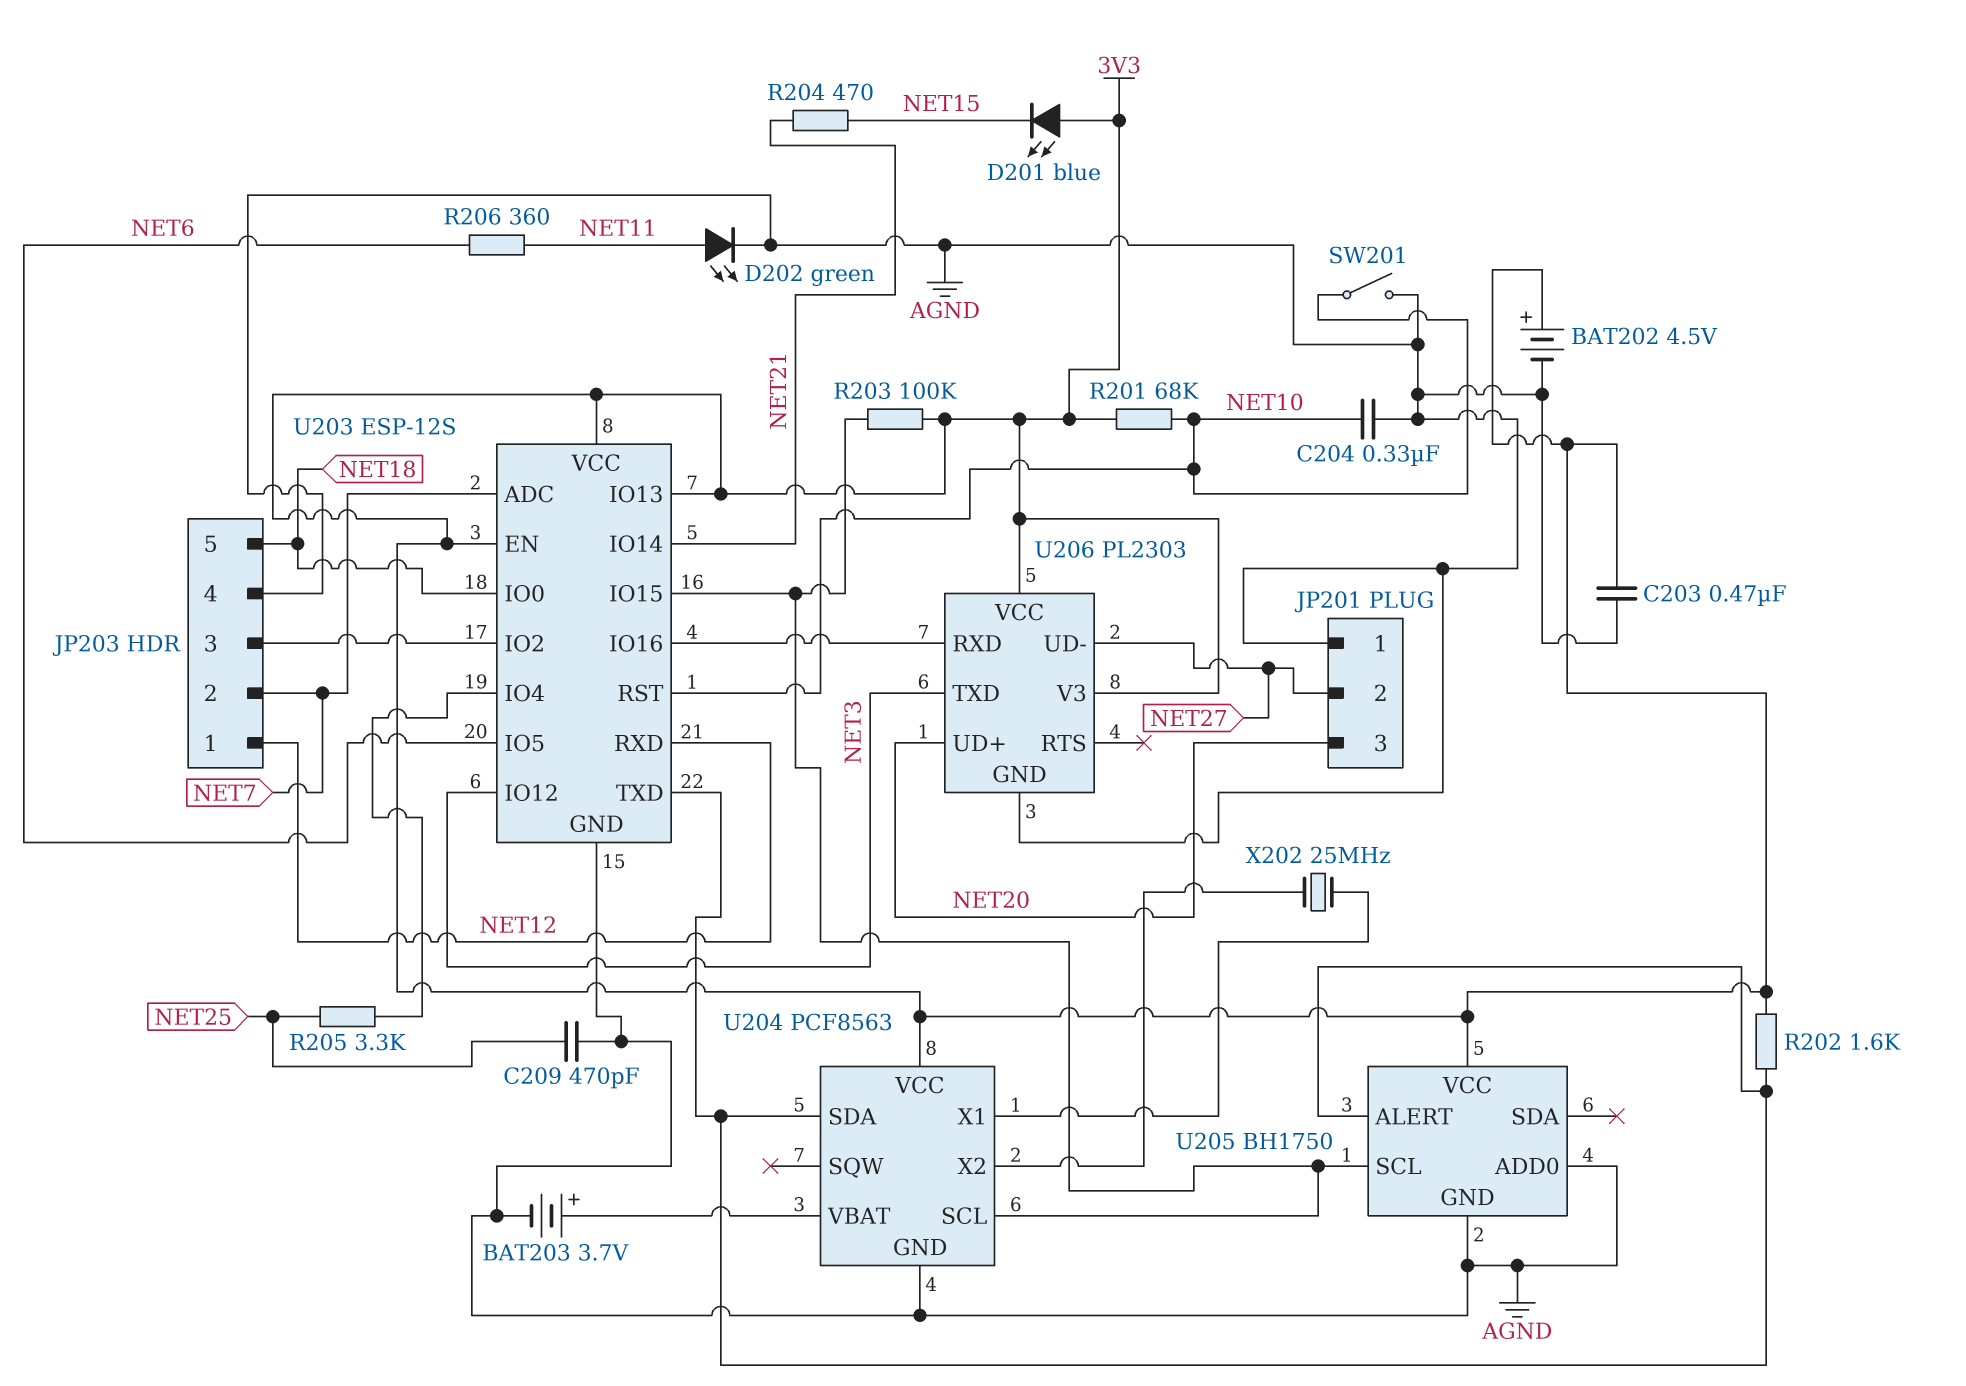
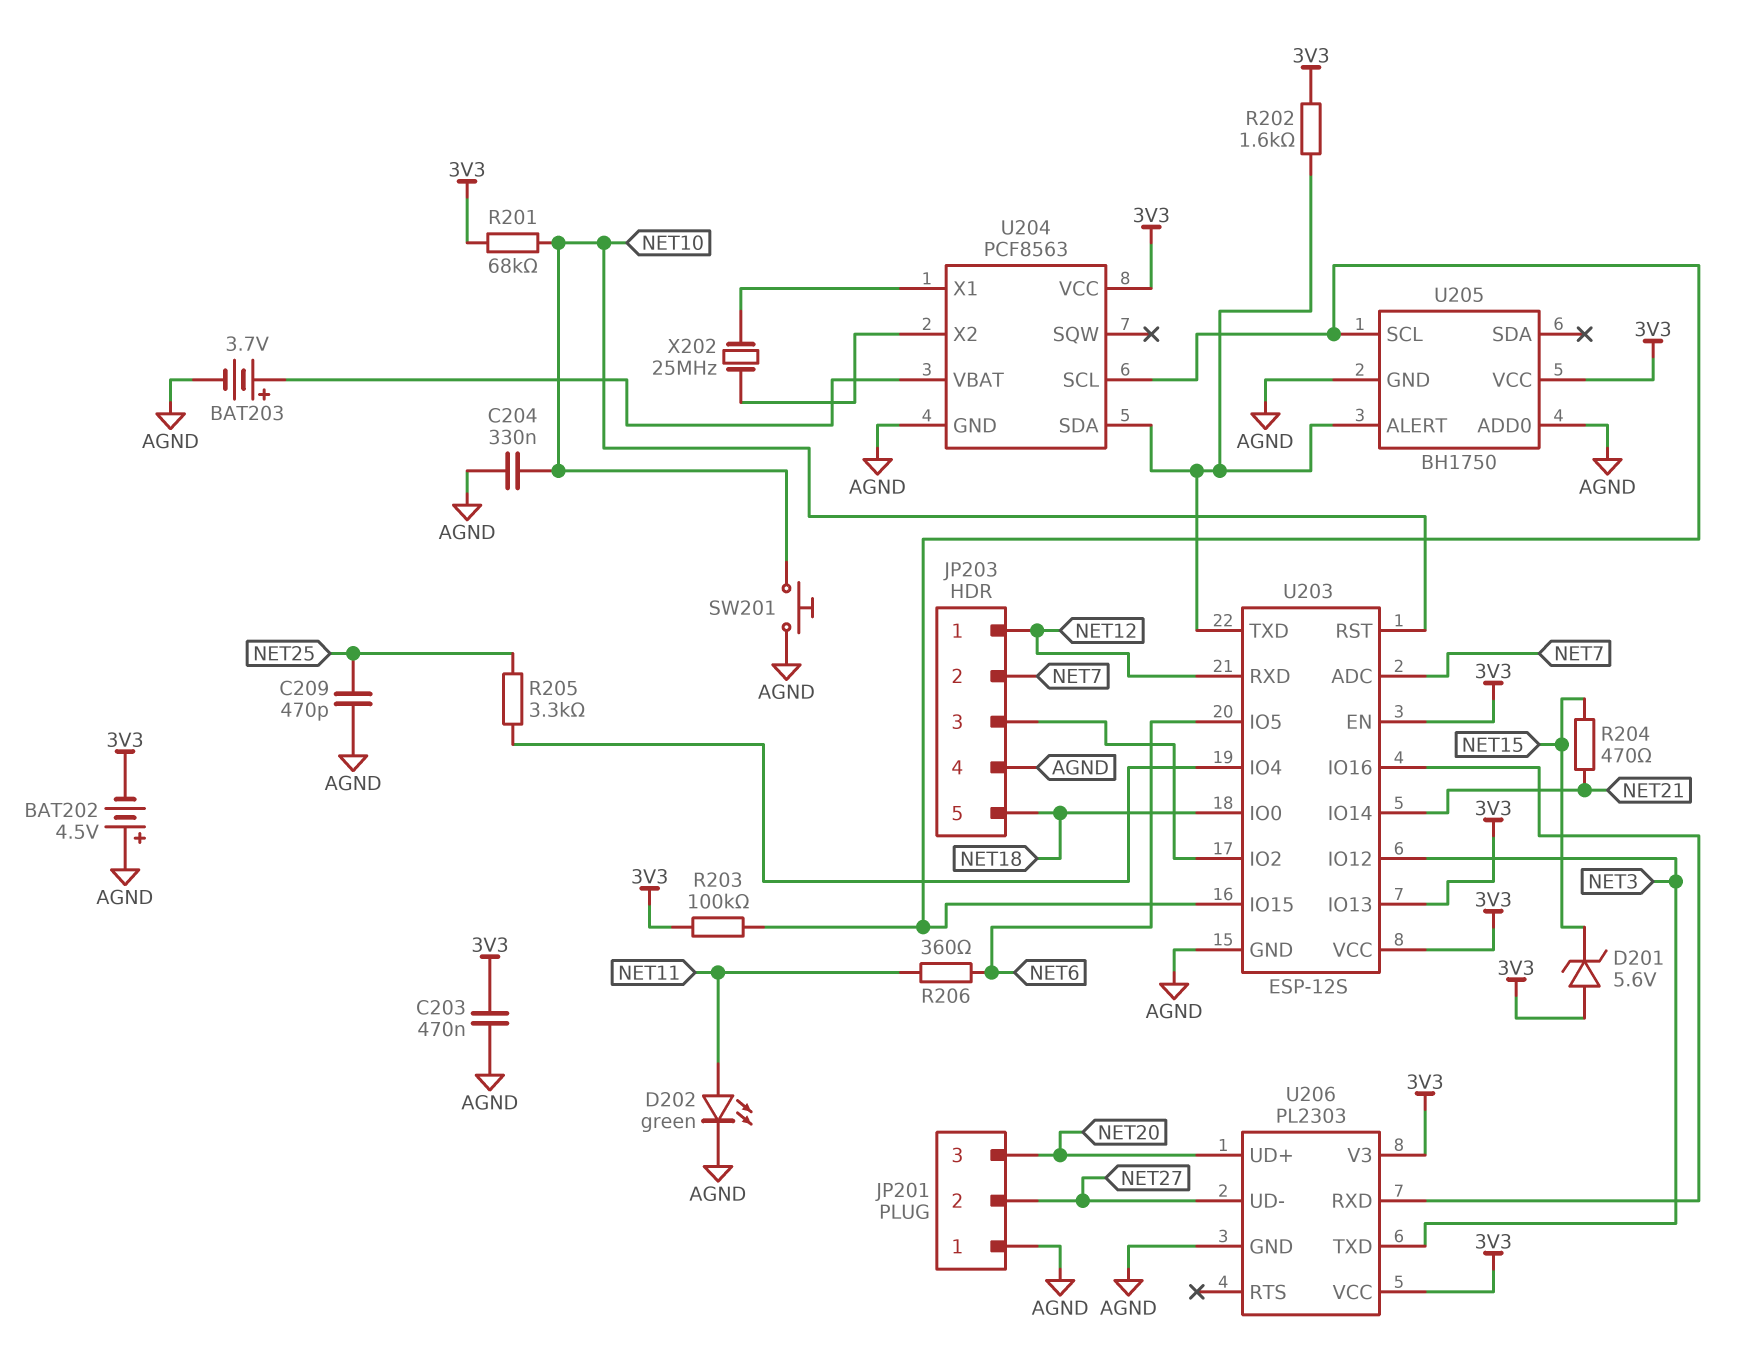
BAT202: 4.5V (plus 3V3, minus AGND) -> 4.5V (plus AGND, minus 3V3)
D201: LED blue (A 3V3, K NET15) -> zener 5.6V (A 3V3, K NET15)
SW201: switch (AGND, NET10) -> button (AGND, NET10)

